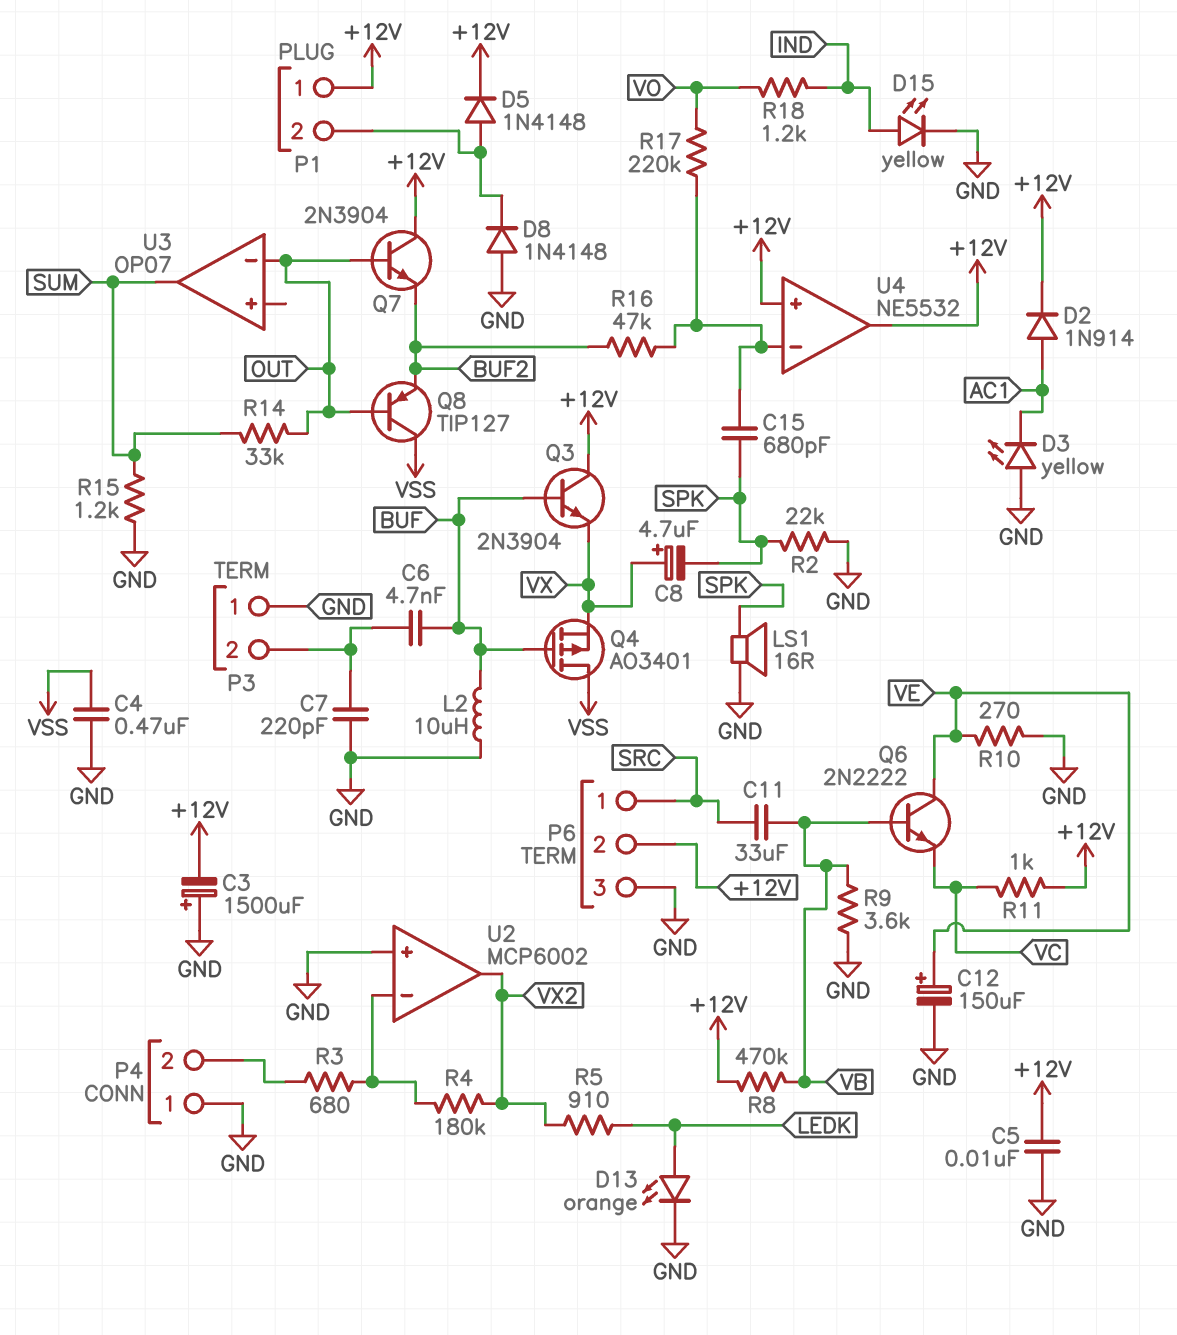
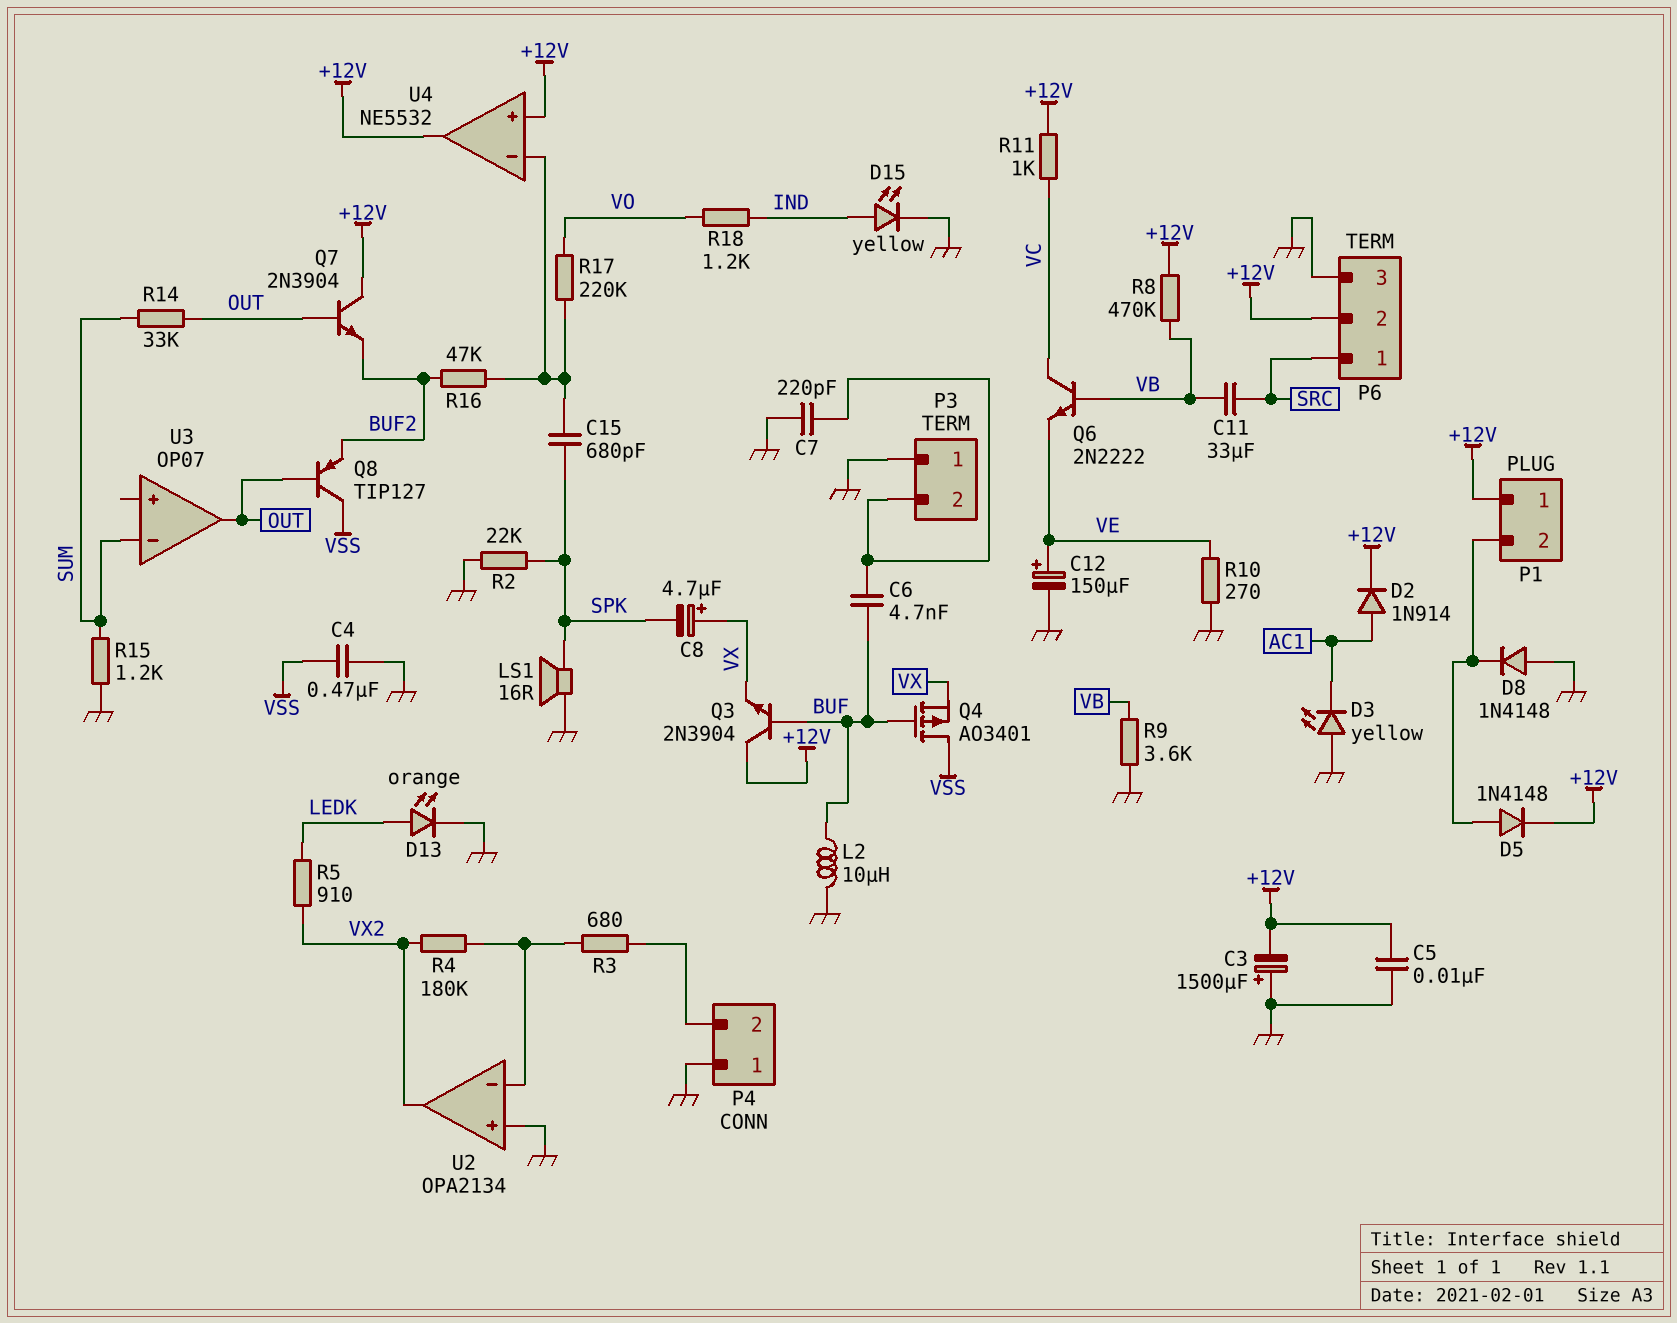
Q6: NPN 2N2222 (B VB, C VE, E VC) -> NPN 2N2222 (B VB, C VC, E VE)
U2: MCP6002 -> OPA2134
U3 pin in-: OUT -> SUM
U3 pin out: SUM -> OUT

